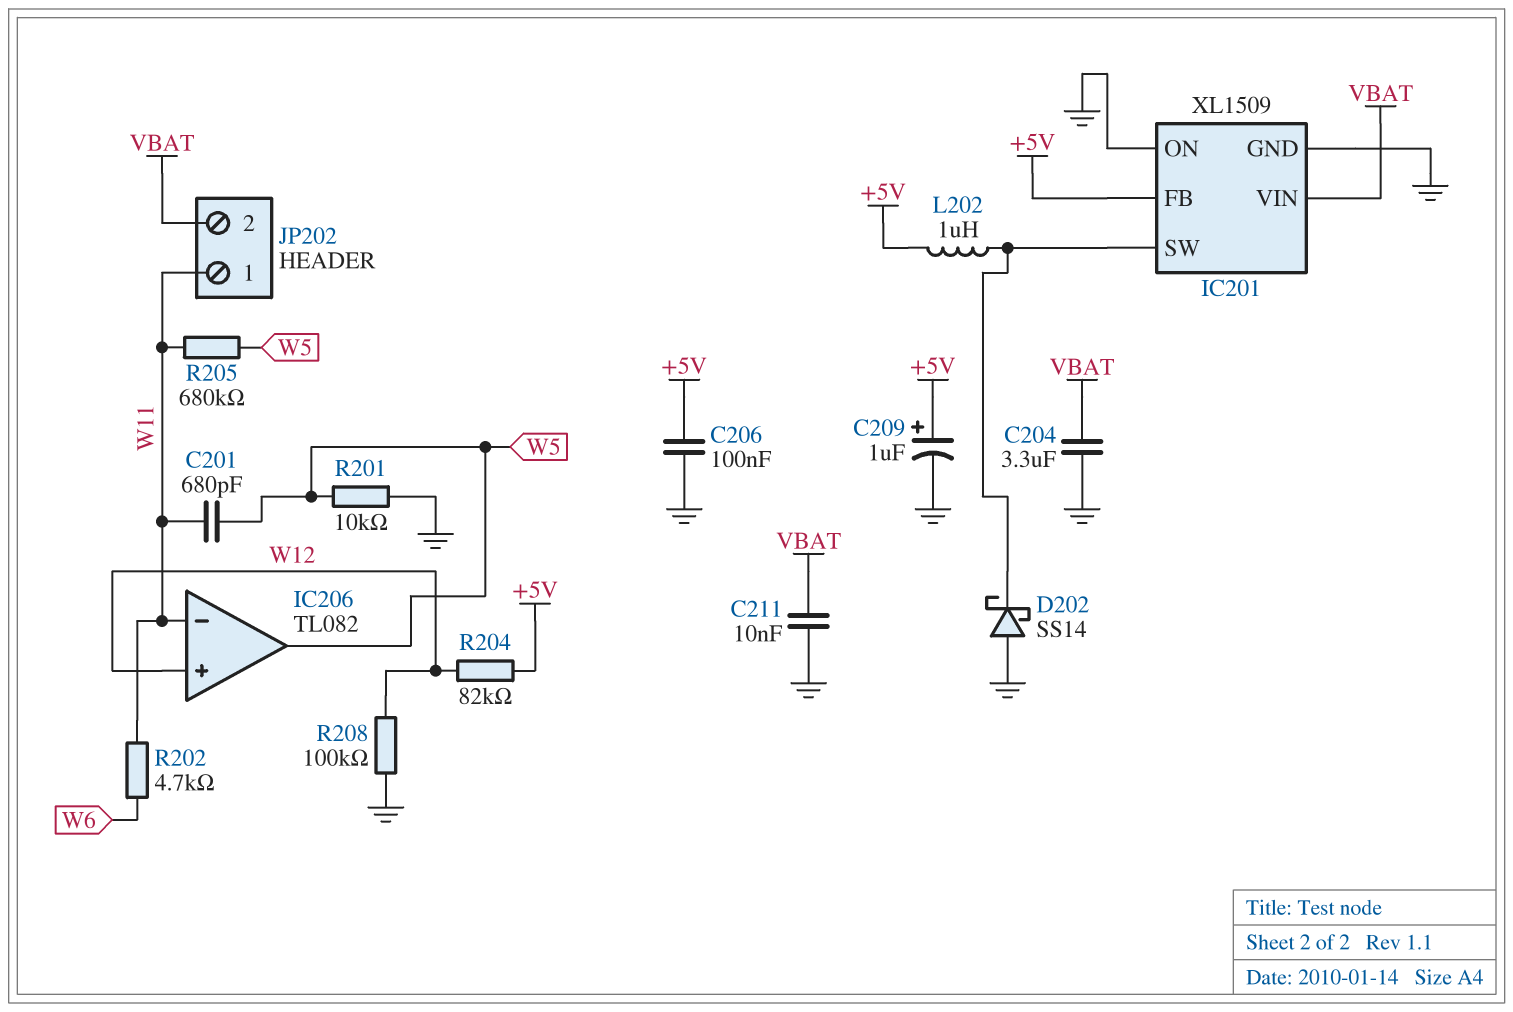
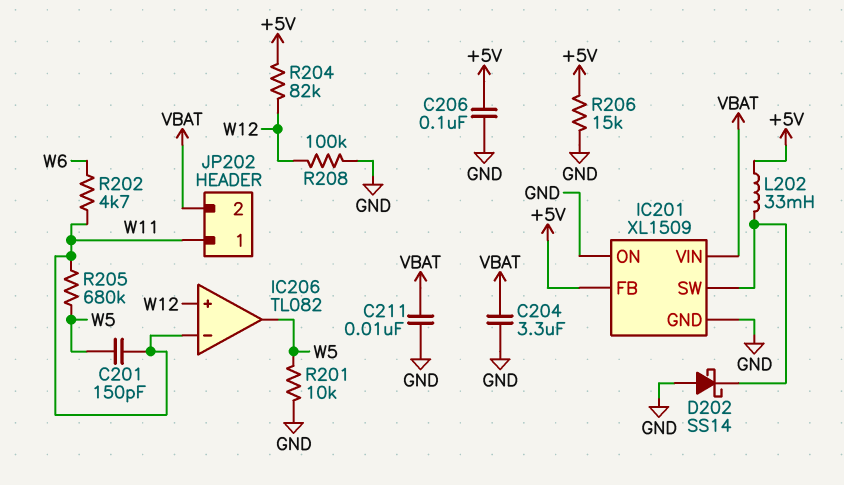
C201: 680pF (W5, W11) -> 150pF (W5, W11)
C209: 1uF (plus +5V, minus GND) -> none
L202: 1uH (+5V, IC201/SW) -> 33mH (+5V, IC201/SW)
R206: none -> 15k (+5V, GND)

